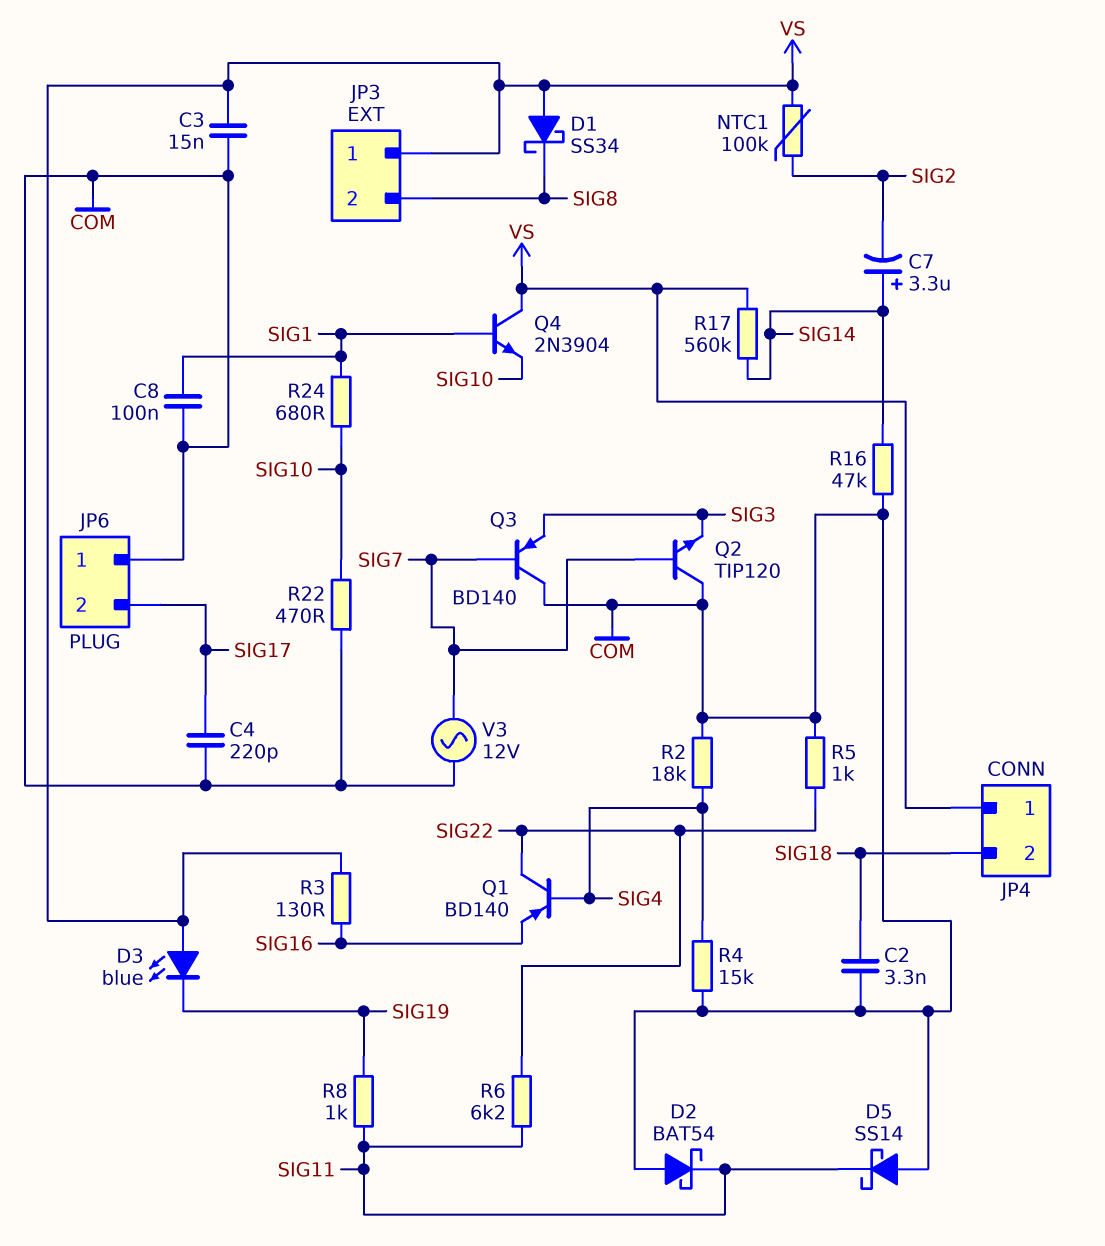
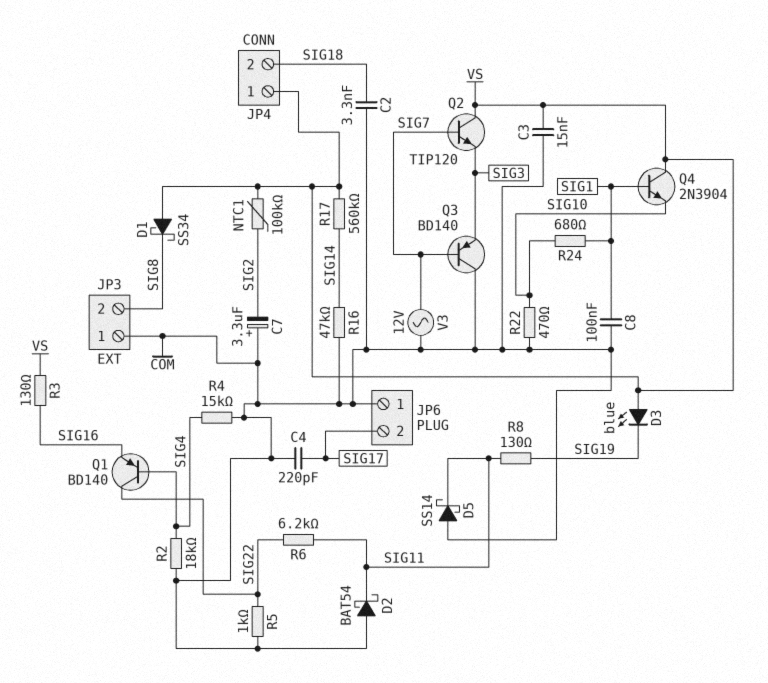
C7: 3.3uF (plus SIG14, minus SIG2) -> 3.3uF (plus COM, minus SIG2)
JP3 pin 1: VS -> COM
Q2: NPN TIP120 (B SIG7, C COM, E SIG3) -> NPN TIP120 (B SIG7, C VS, E SIG3)
R8: 1k (SIG11, SIG19) -> 130 (SIG11, SIG19)

